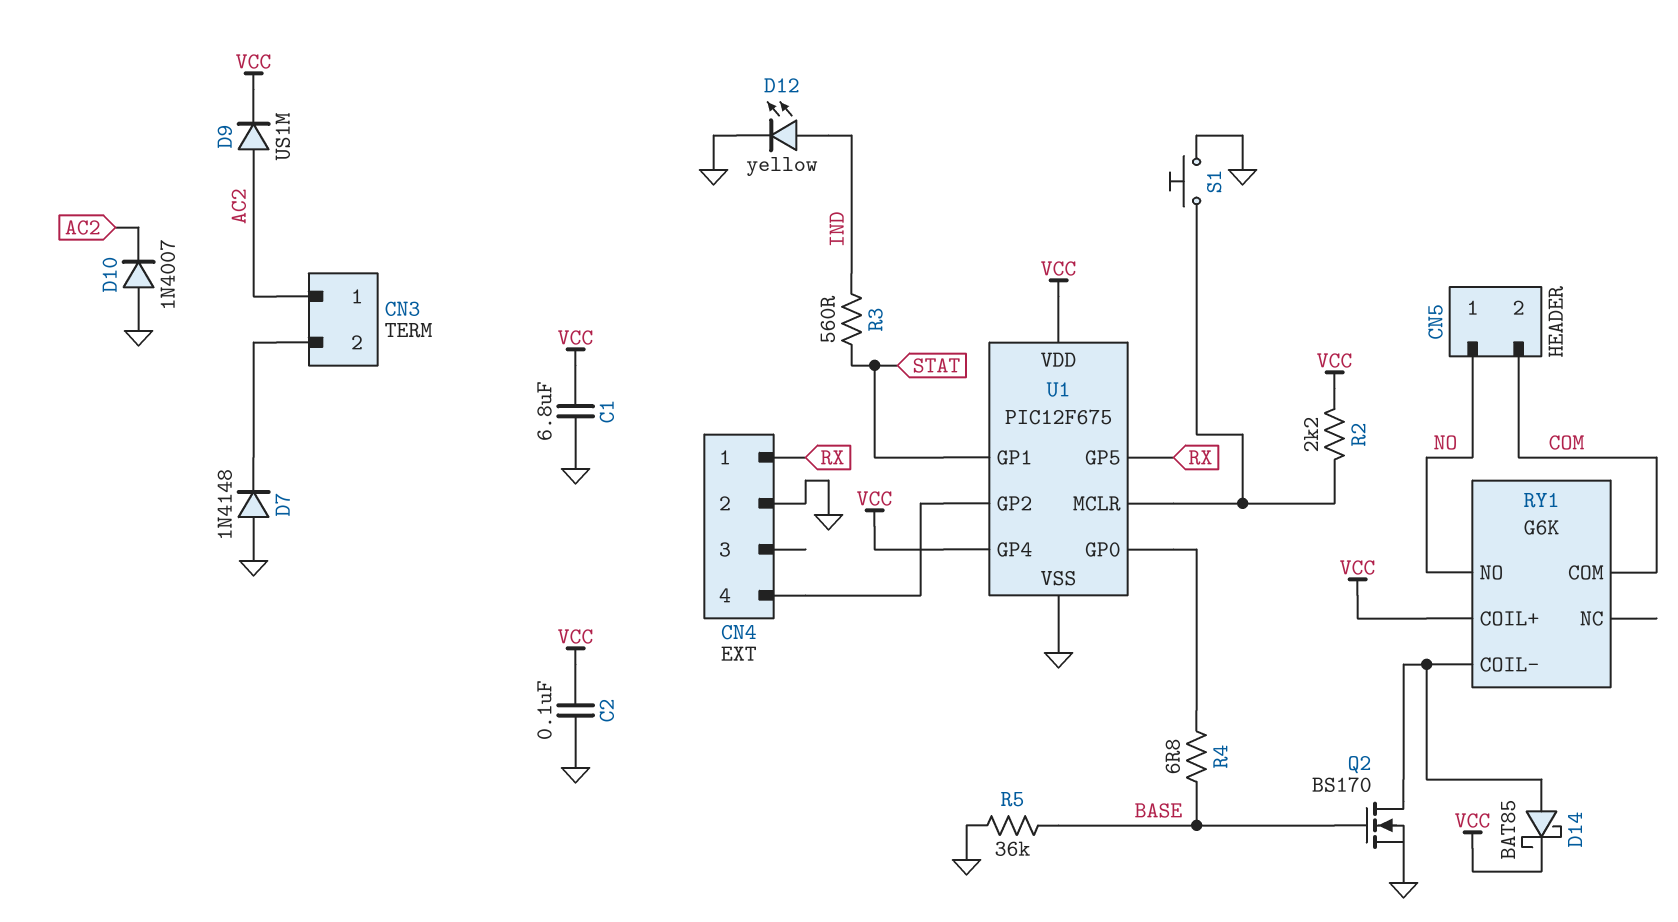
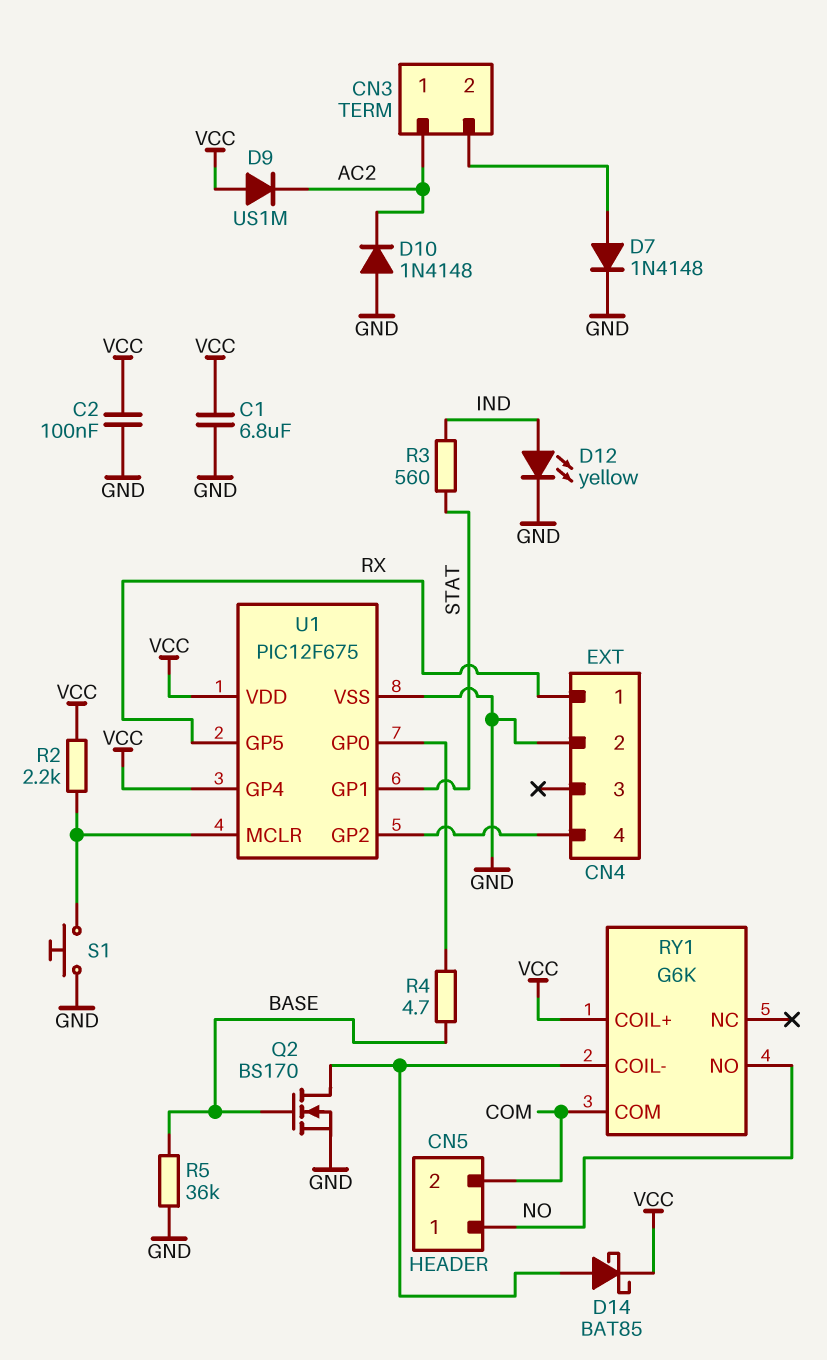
D7: diode 1N4148 (A GND, K CN3/2) -> diode 1N4148 (A CN3/2, K GND)
D9: diode US1M (A AC2, K VCC) -> diode US1M (A VCC, K AC2)
D10: diode 1N4007 (A GND, K AC2) -> diode 1N4148 (A GND, K AC2)
R4: 6.8 (BASE, U1/GP0) -> 4.7 (BASE, U1/GP0)

